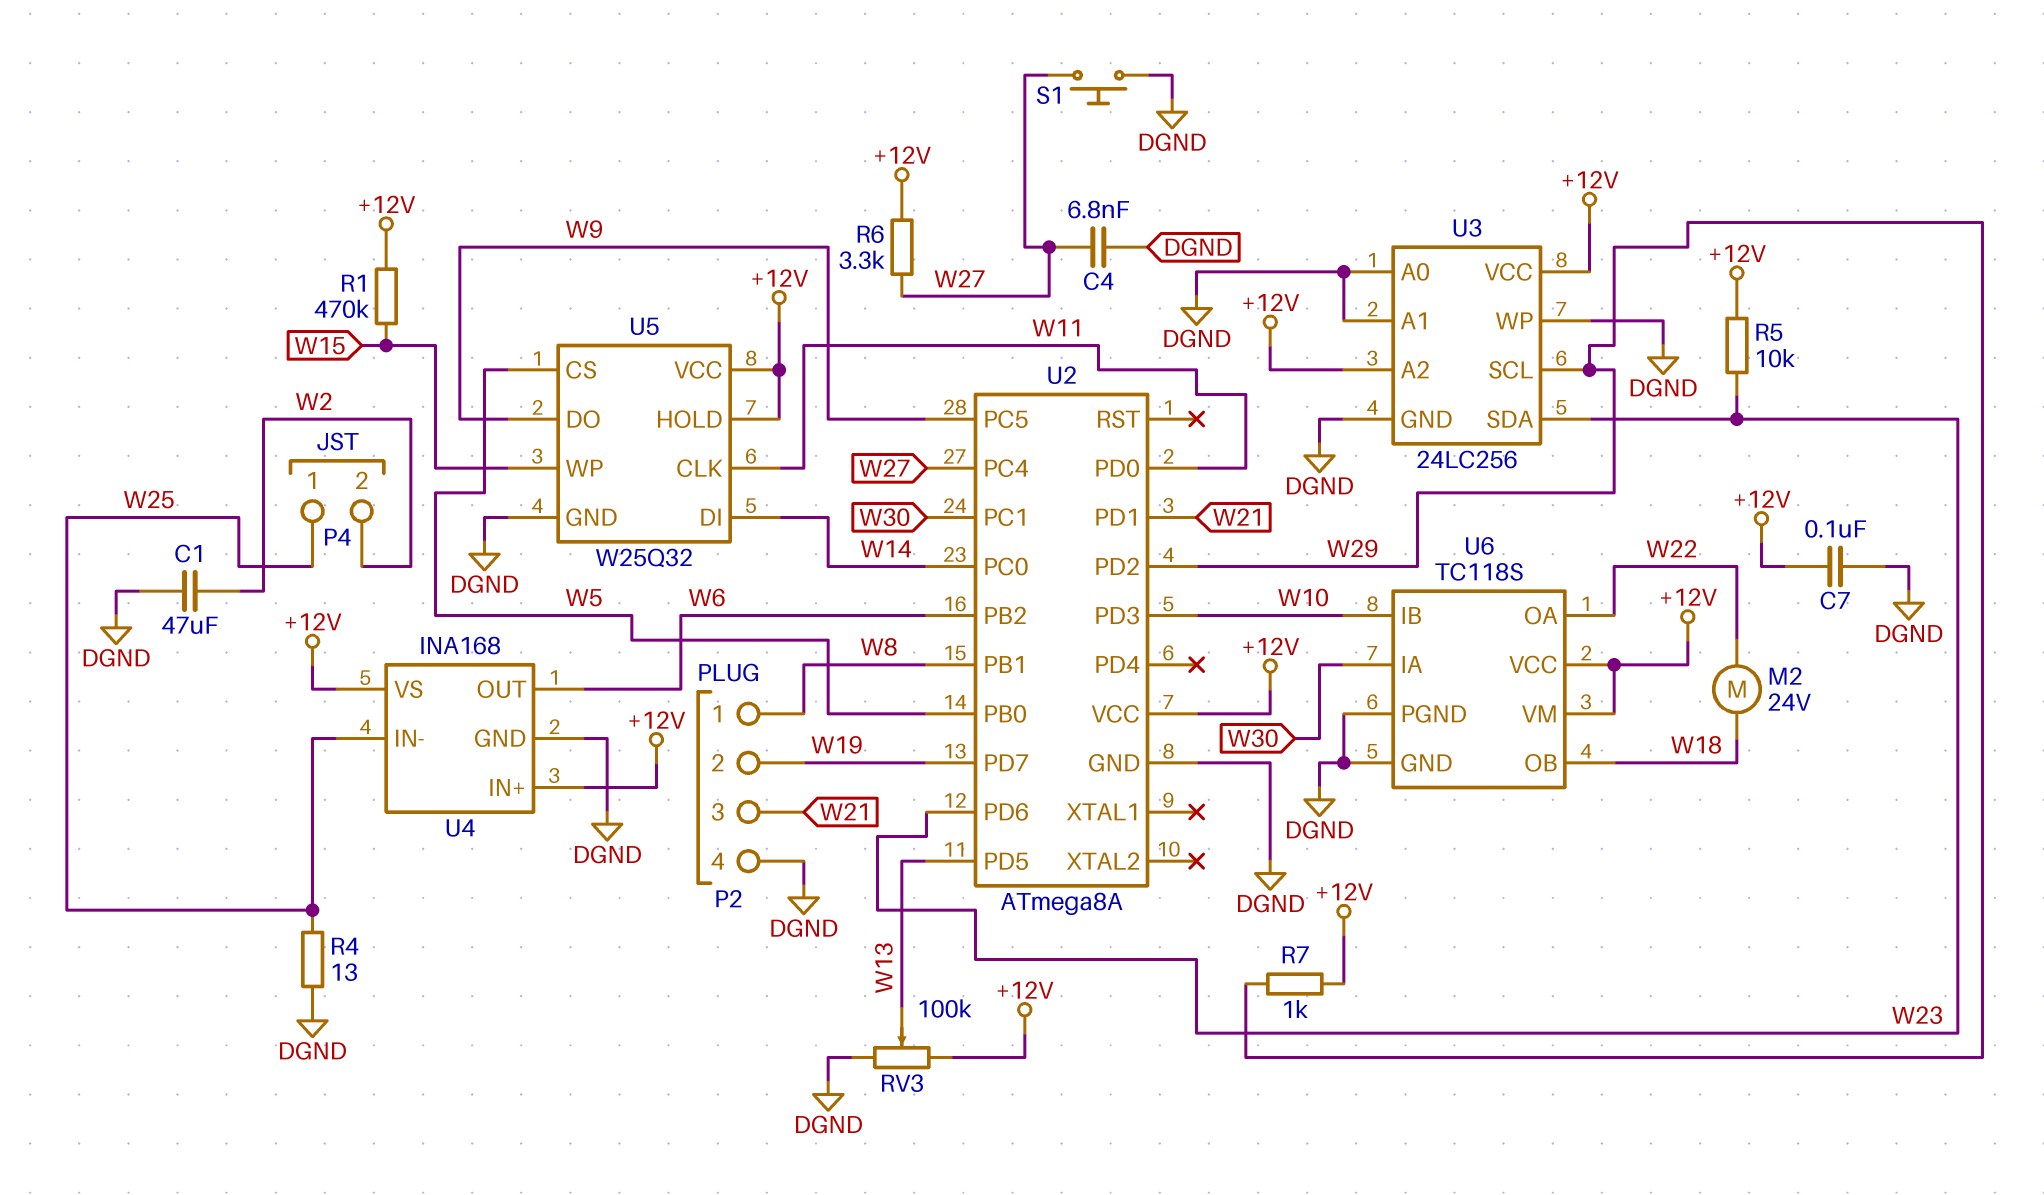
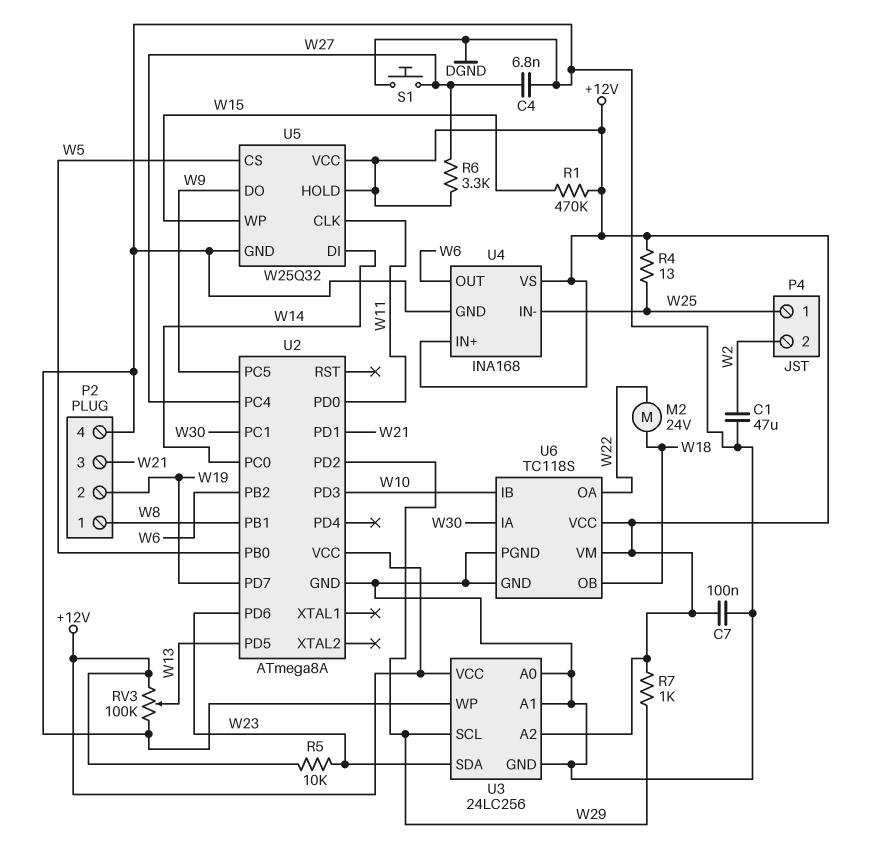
R4: 13 (DGND, W25) -> 13 (+12V, W25)

